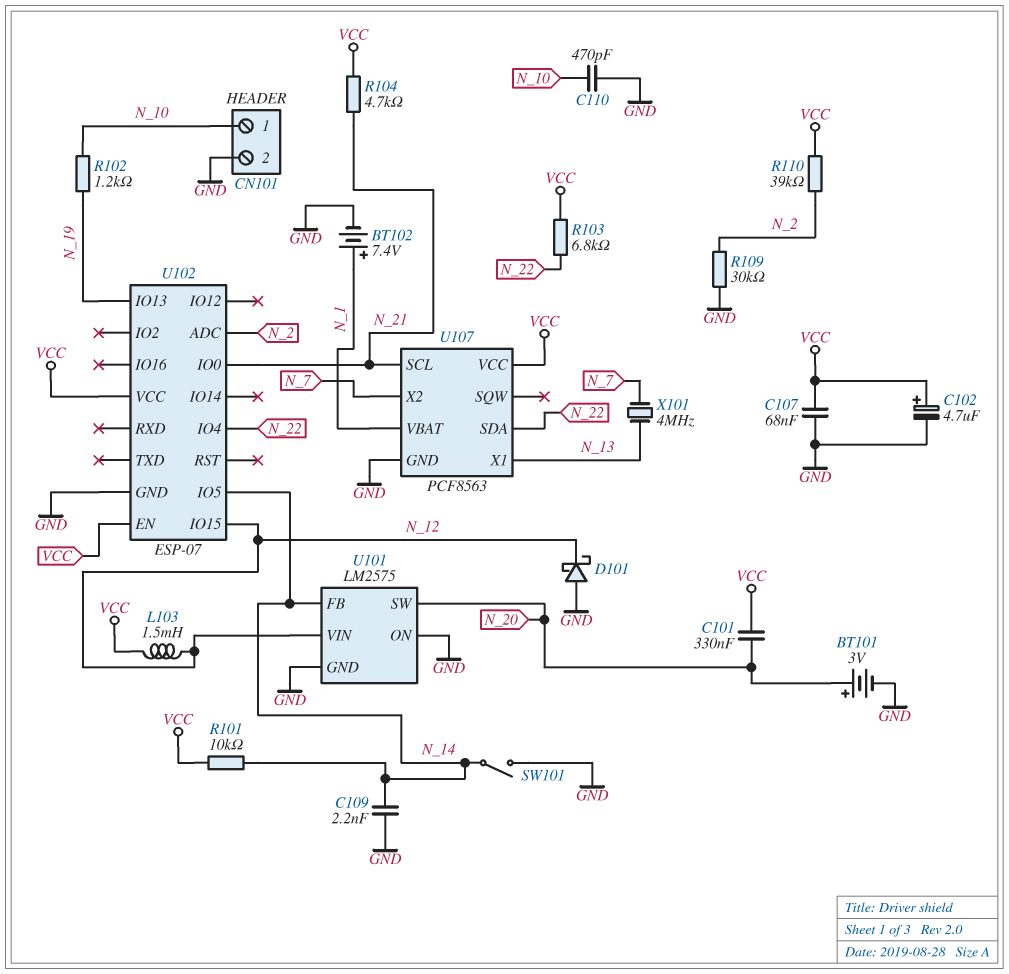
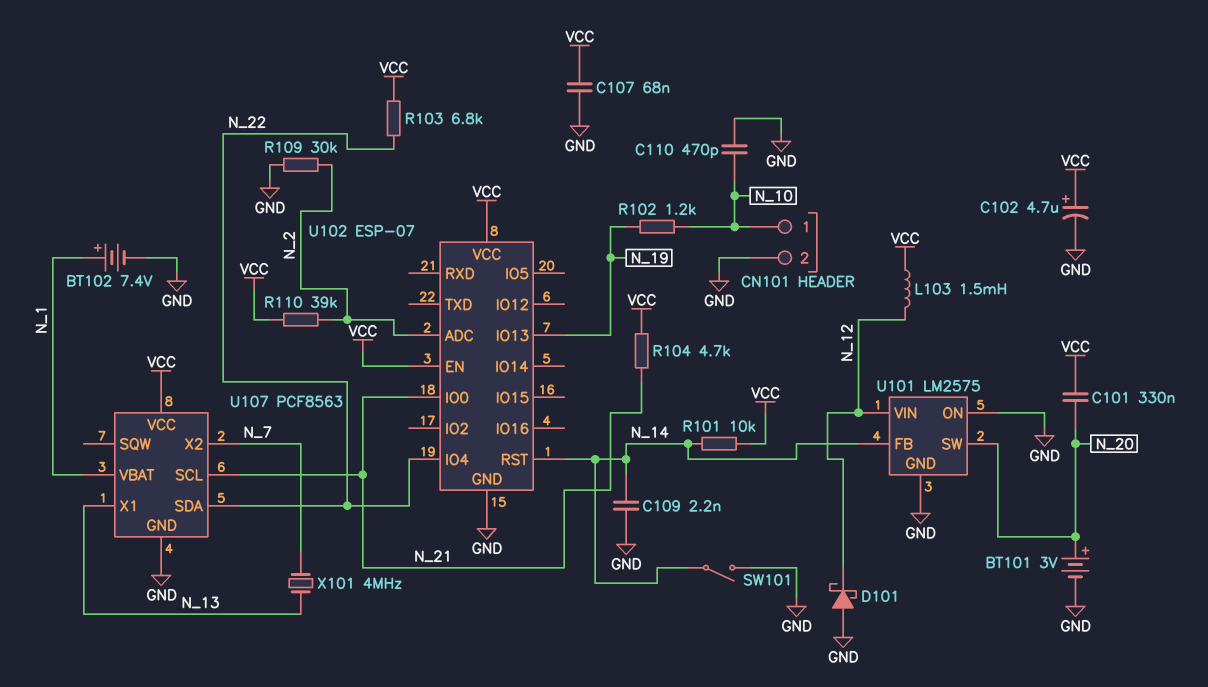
U102 pin IO5: N_14 -> none
U102 pin IO15: N_12 -> none
U102 pin RST: none -> N_14

